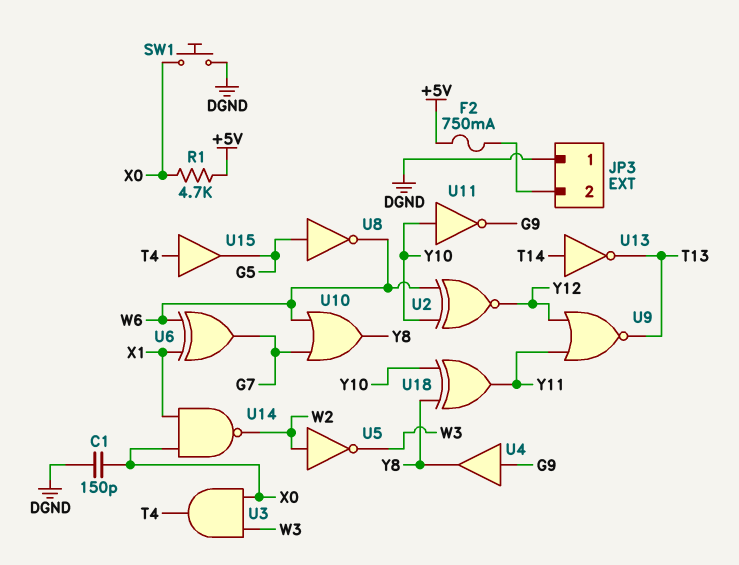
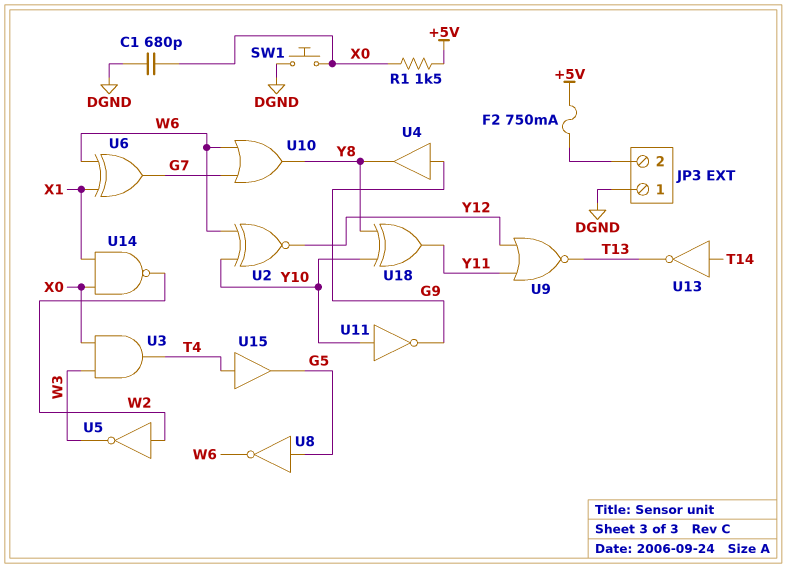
C1: 150pF (DGND, X0) -> 680pF (DGND, X0)
R1: 4.7k (+5V, X0) -> 1.5k (+5V, X0)

